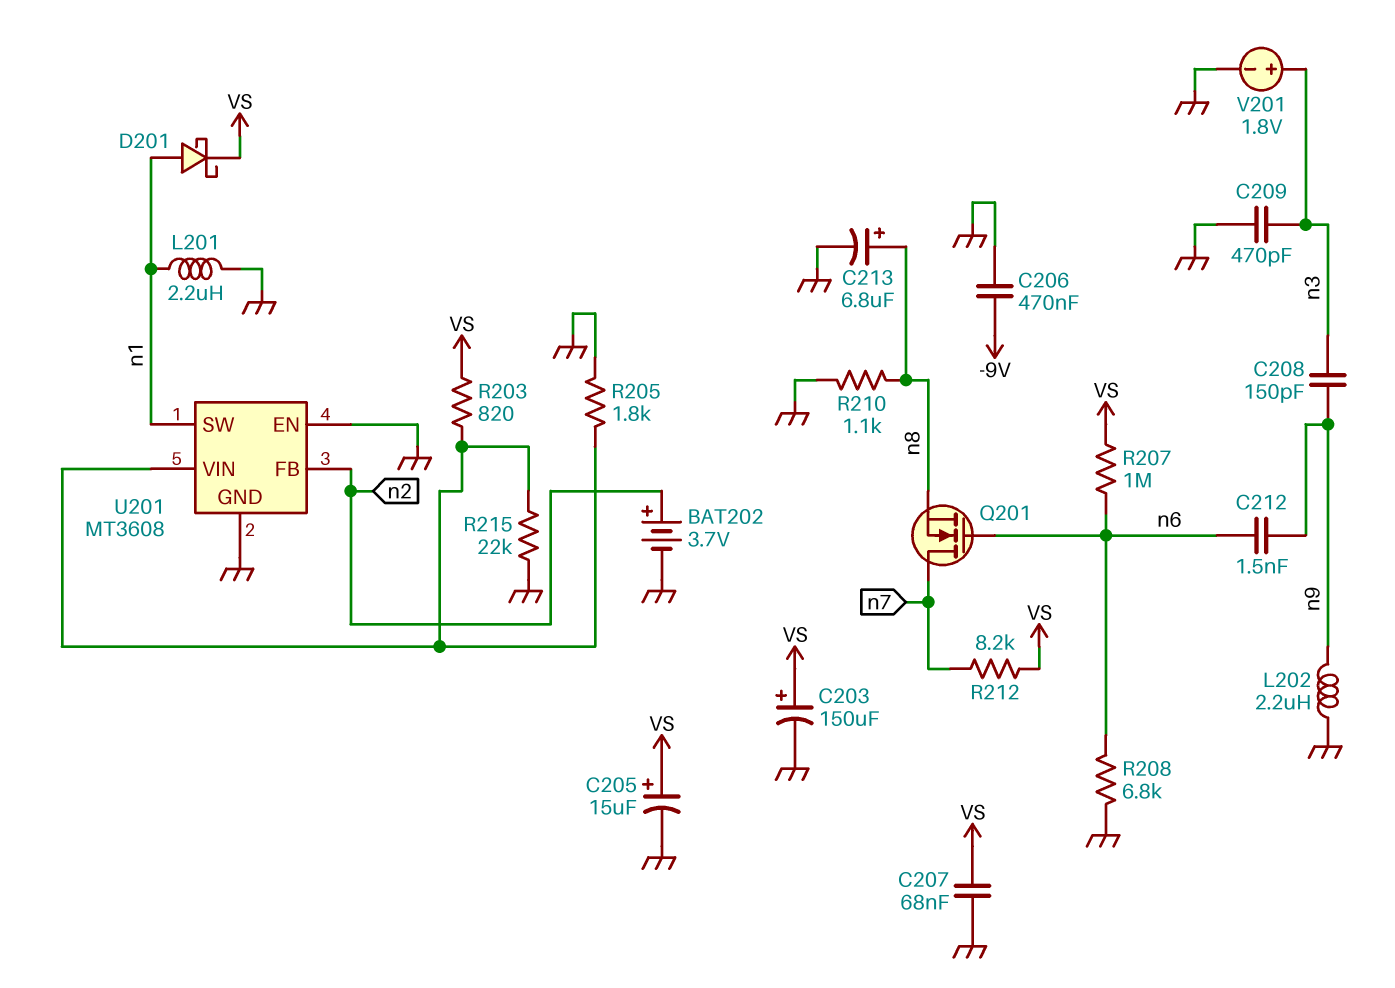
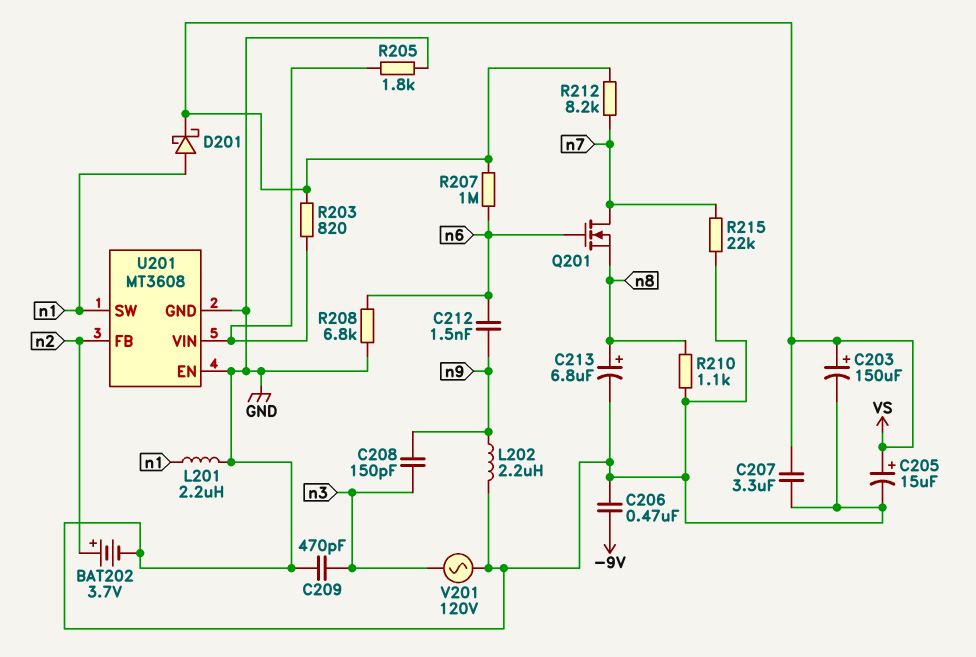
C207: 68nF (GND, VS) -> 3.3uF (GND, VS)
R215: 22k (GND, U201/VIN) -> 22k (GND, n7)
V201: 1.8V (plus n3, minus GND) -> AC 120V (GND, n3)

